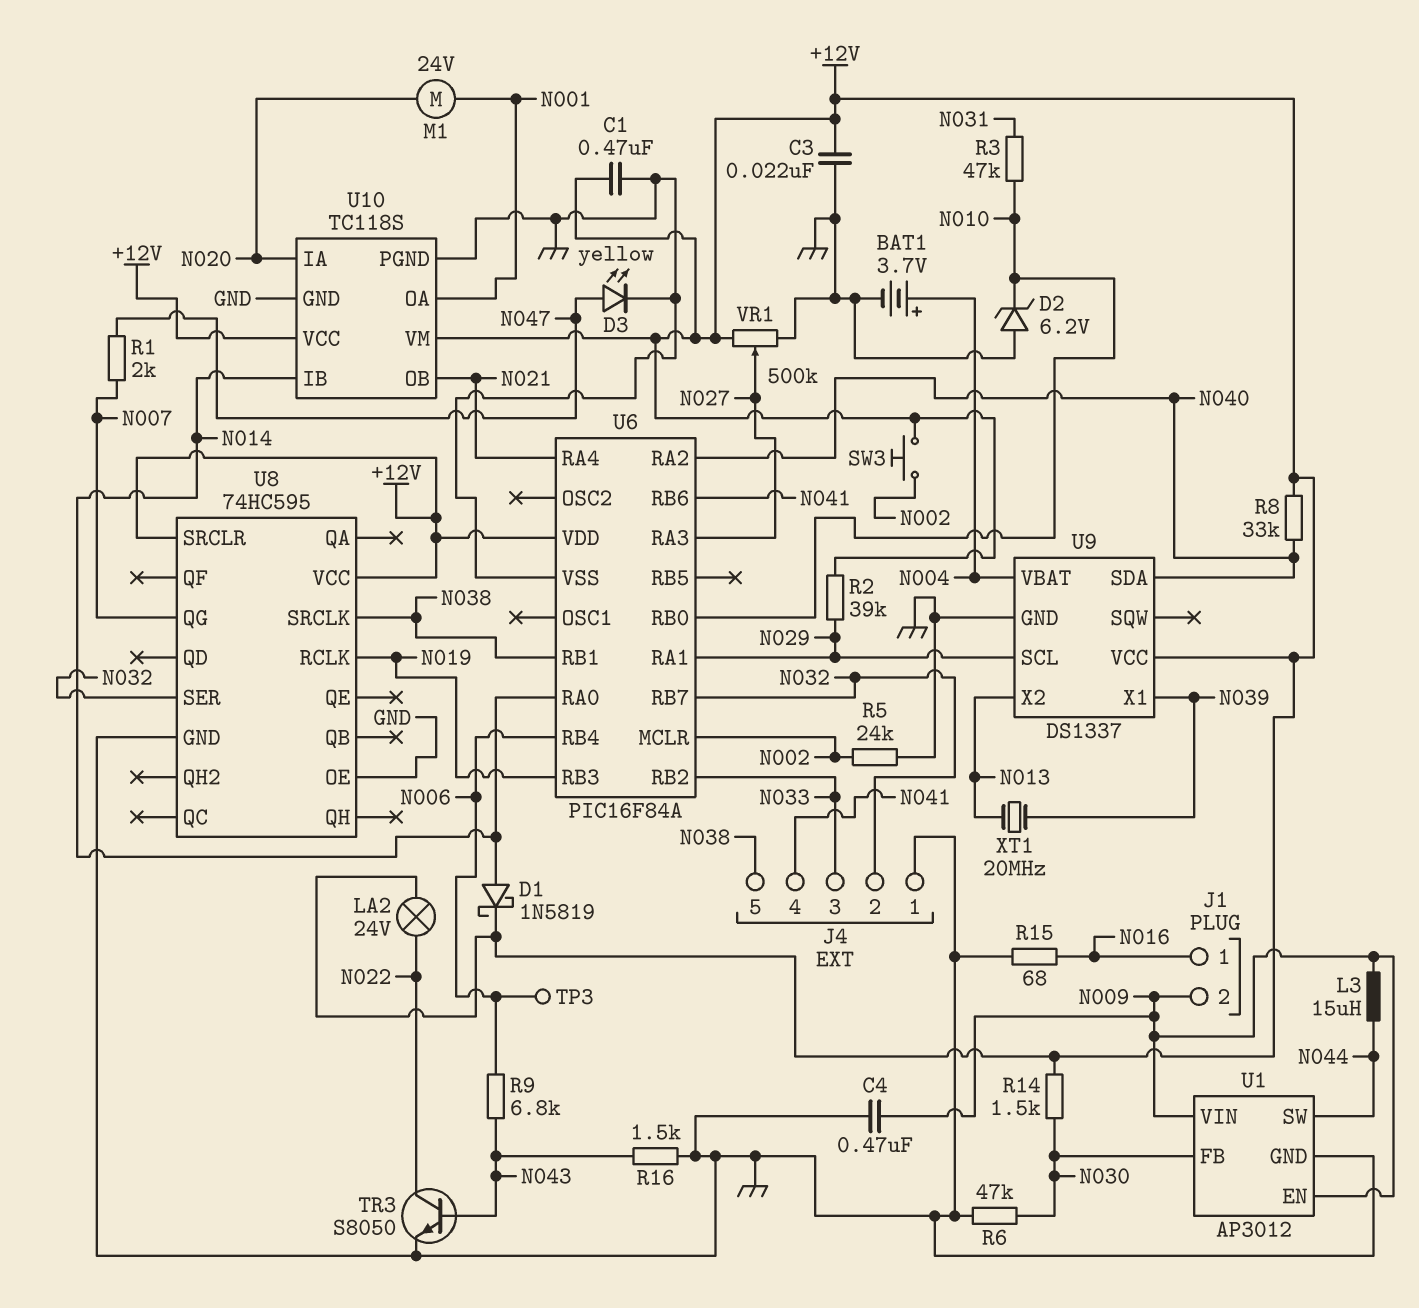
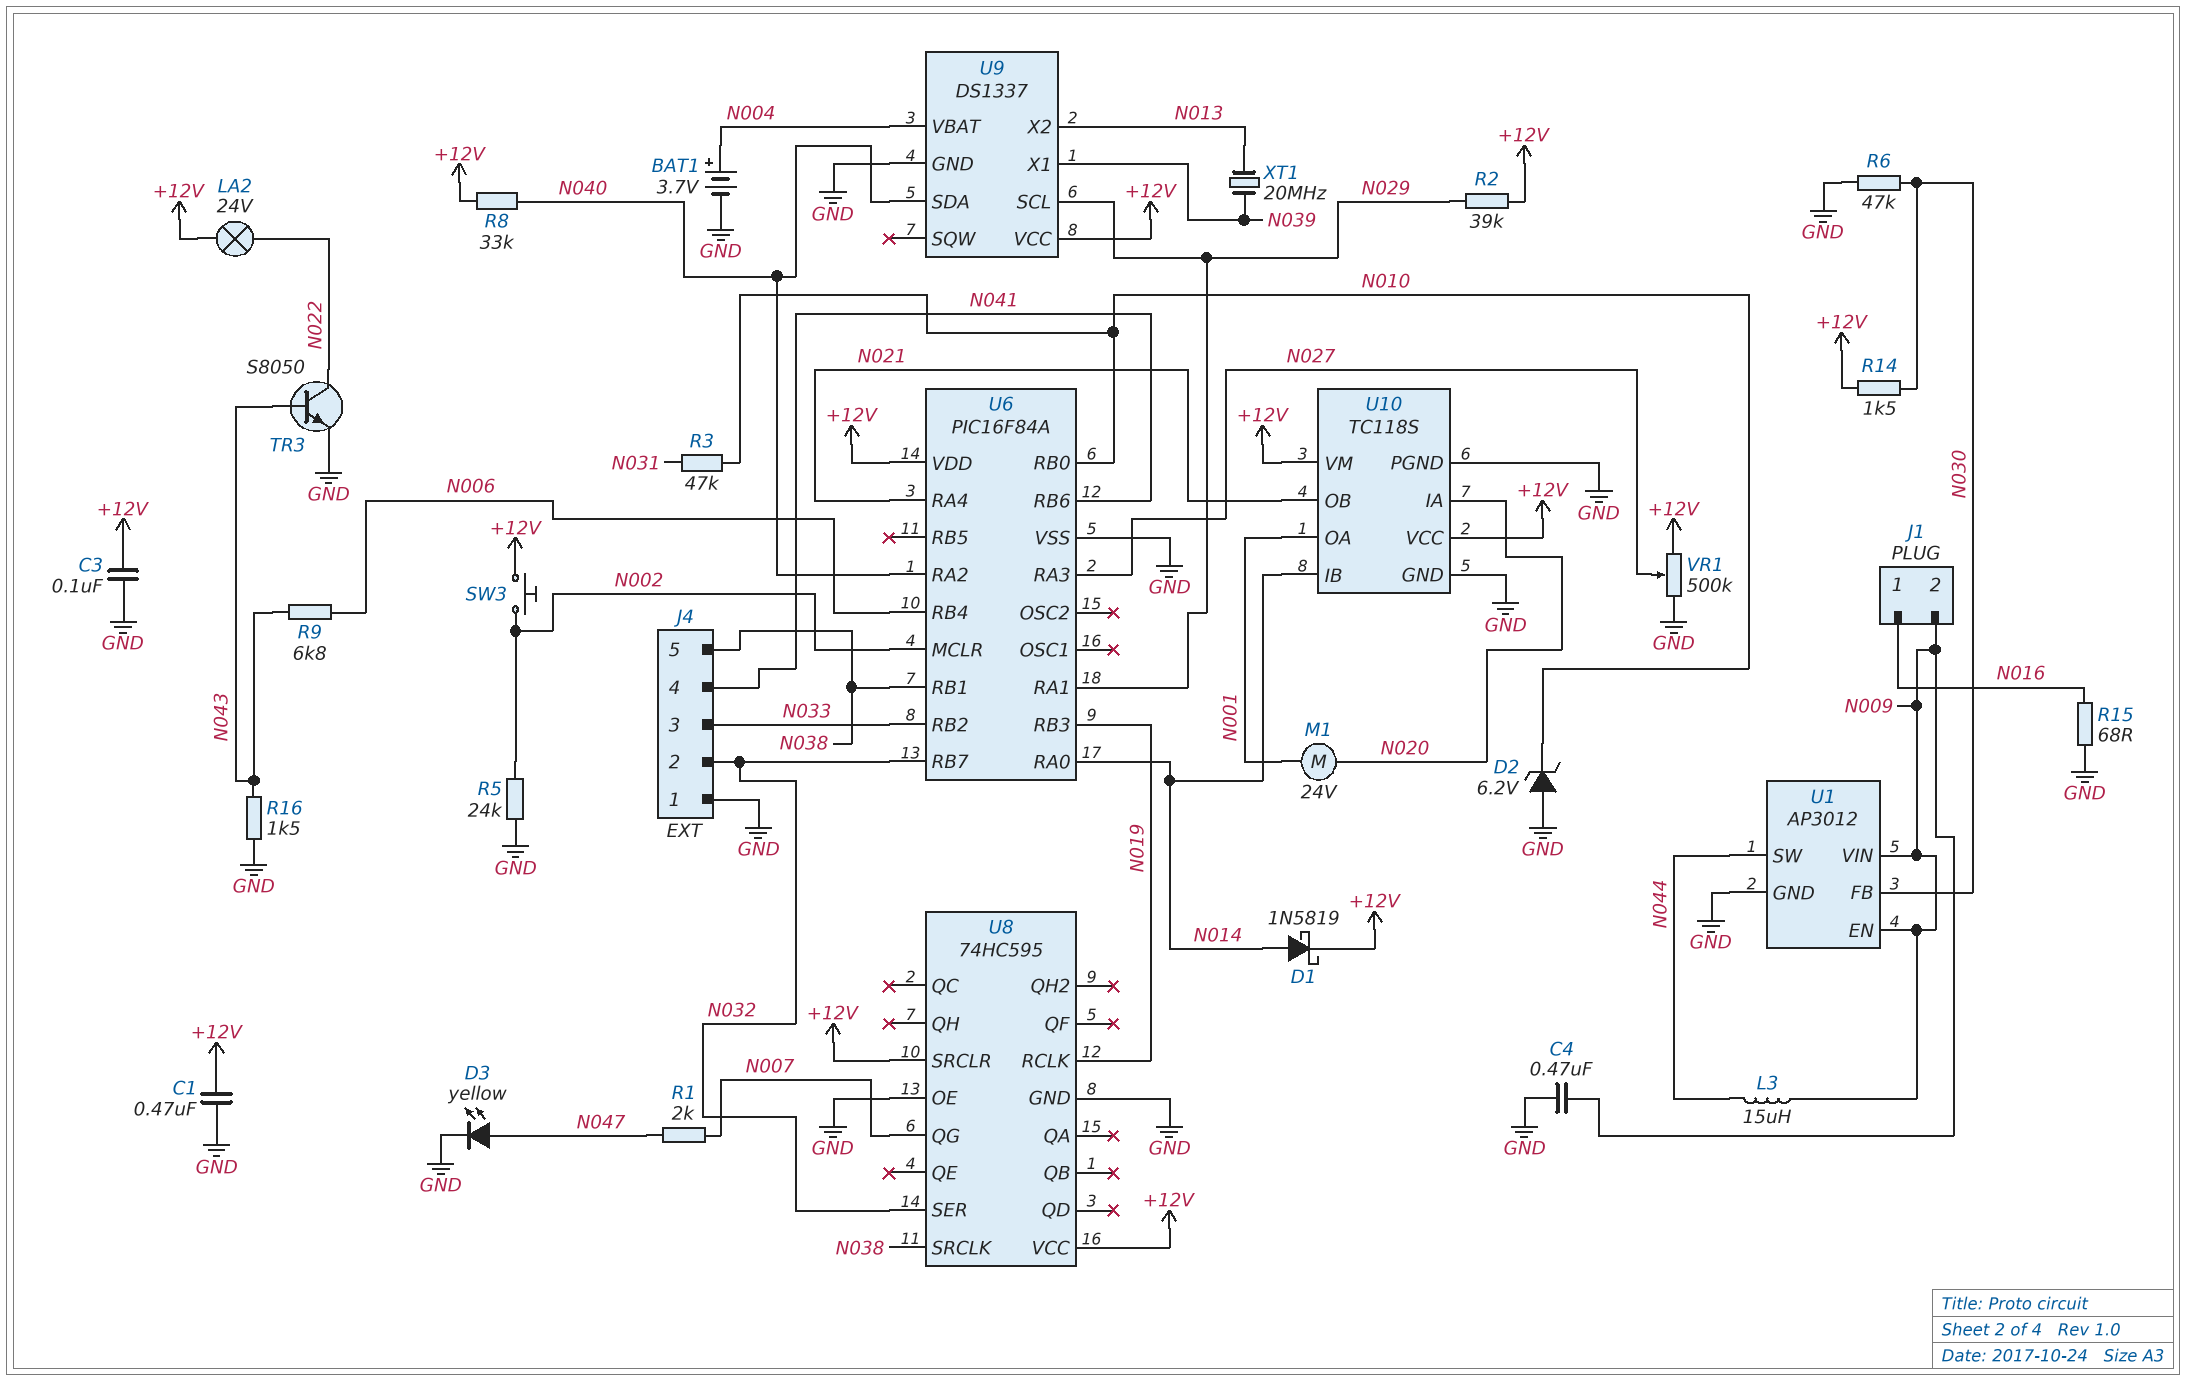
C3: 22nF (+12V, GND) -> 100nF (+12V, GND)
TP3: test point (N006) -> none

